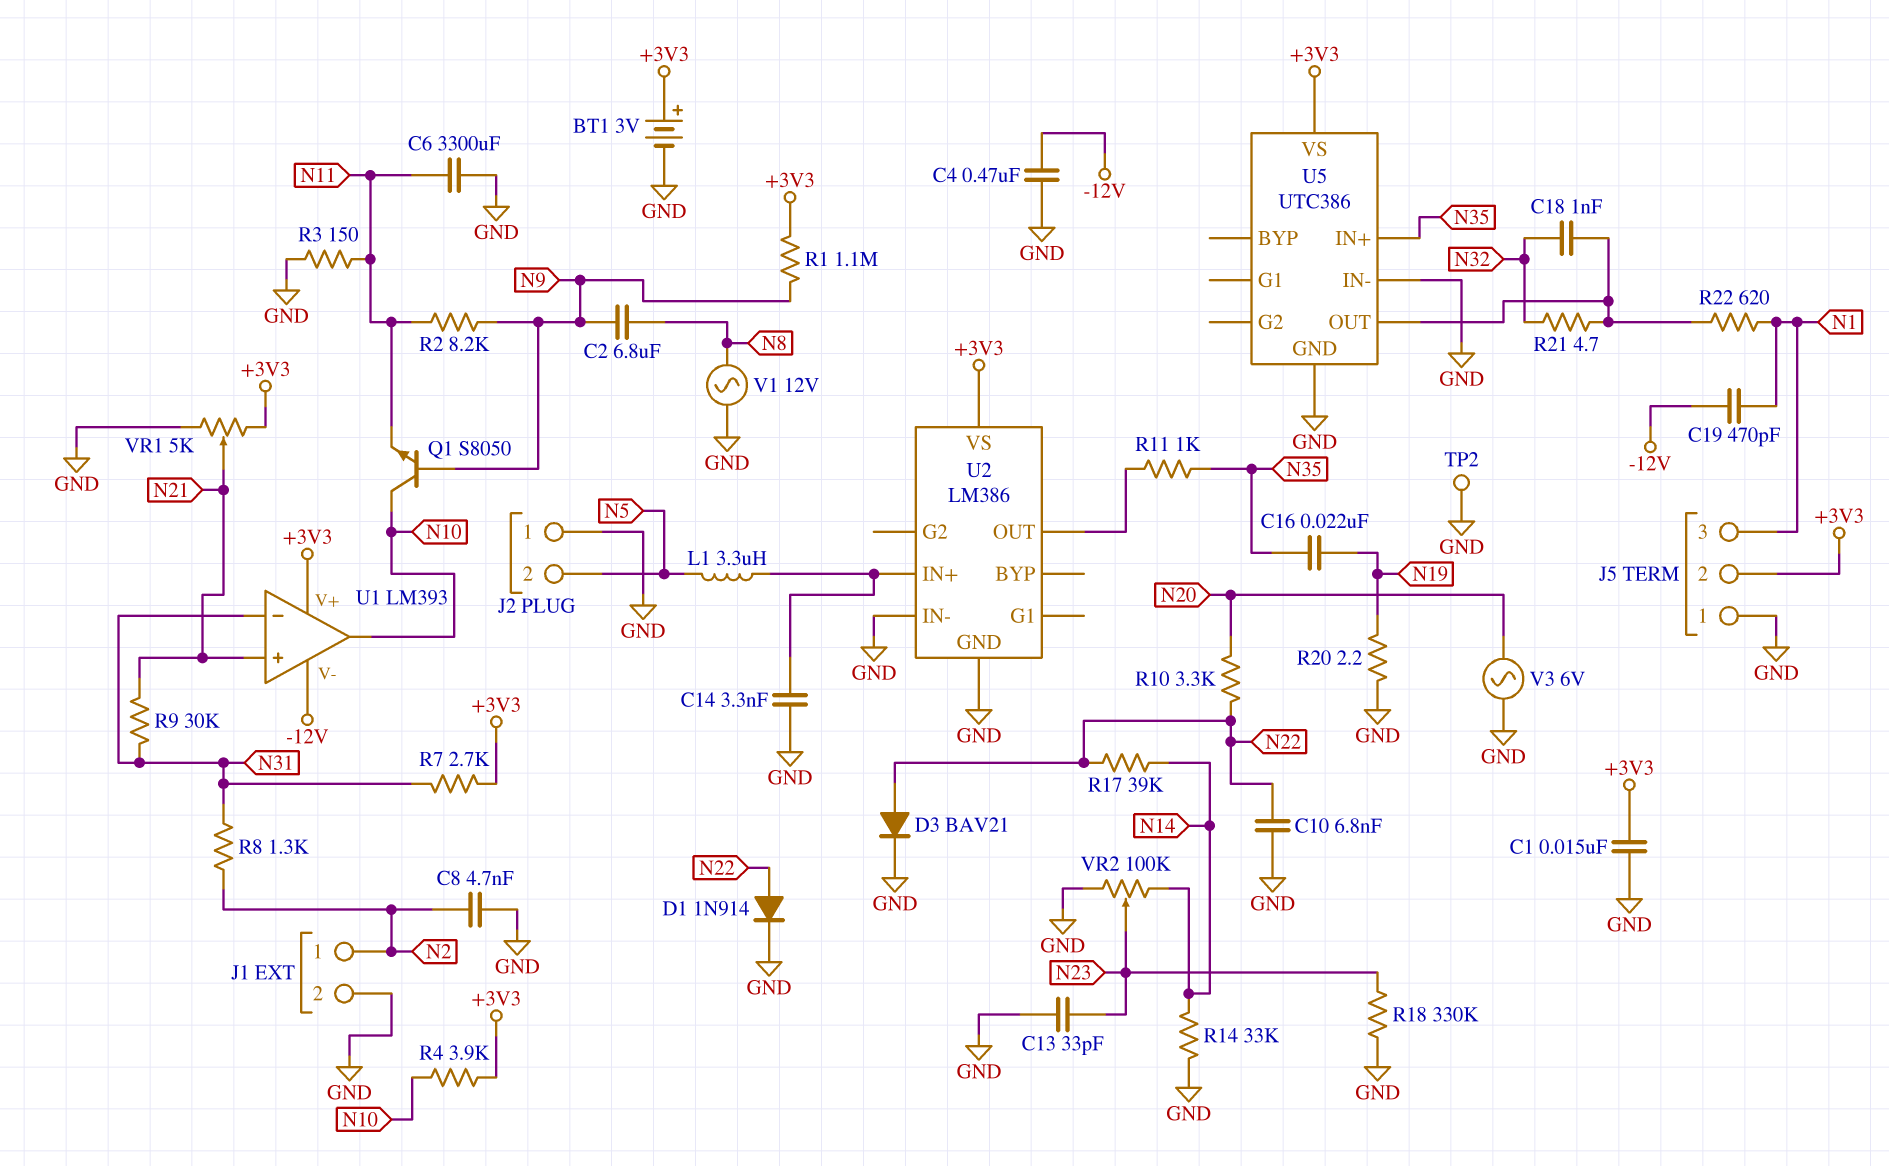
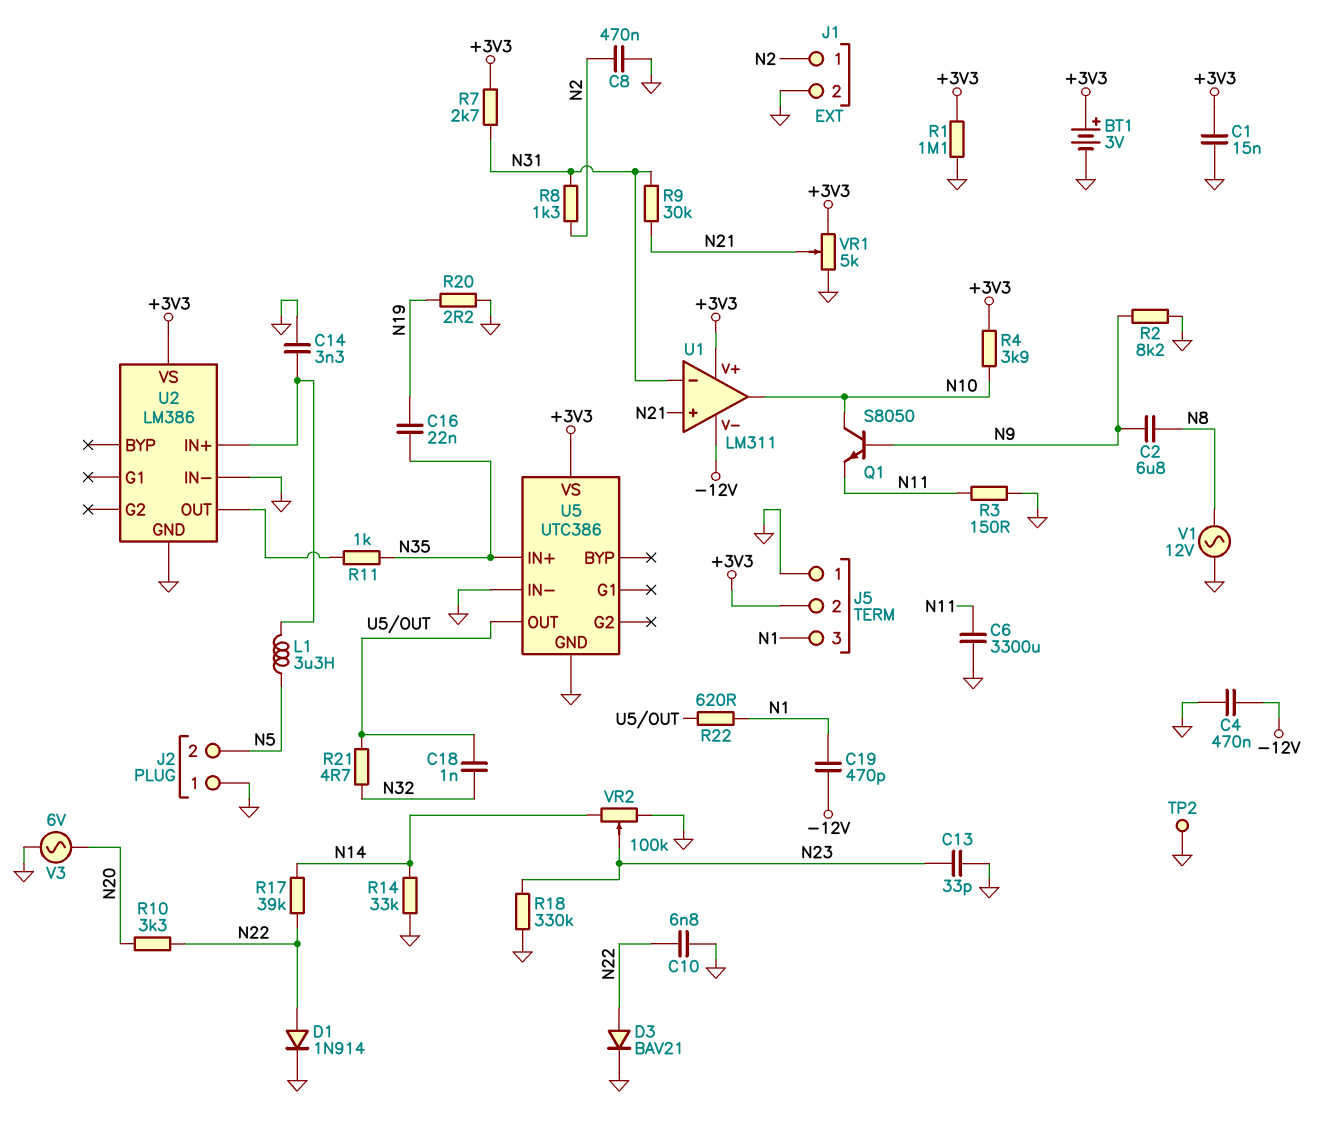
C8: 4.7nF (GND, N2) -> 470nF (GND, N2)
R1: 1.1M (+3V3, N9) -> 1.1M (+3V3, GND)
R2: 8.2k (N9, N11) -> 8.2k (GND, N9)
U1: LM393 -> LM311

